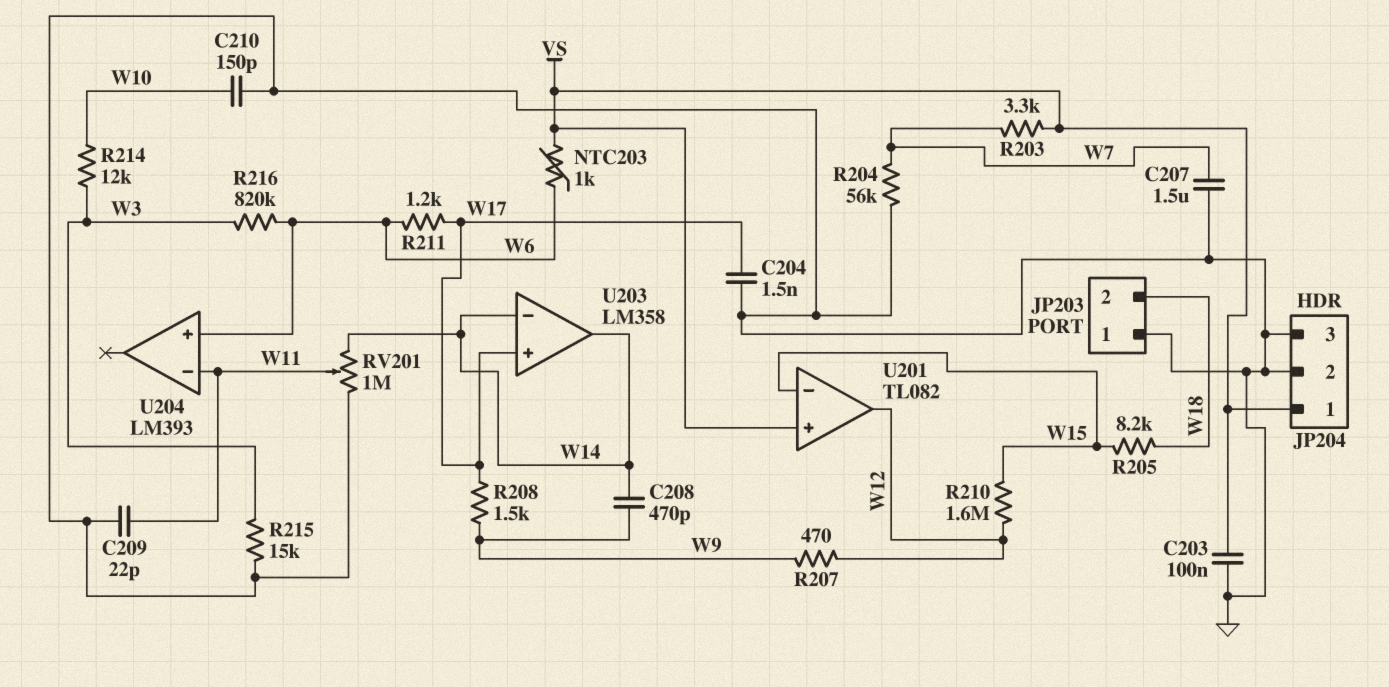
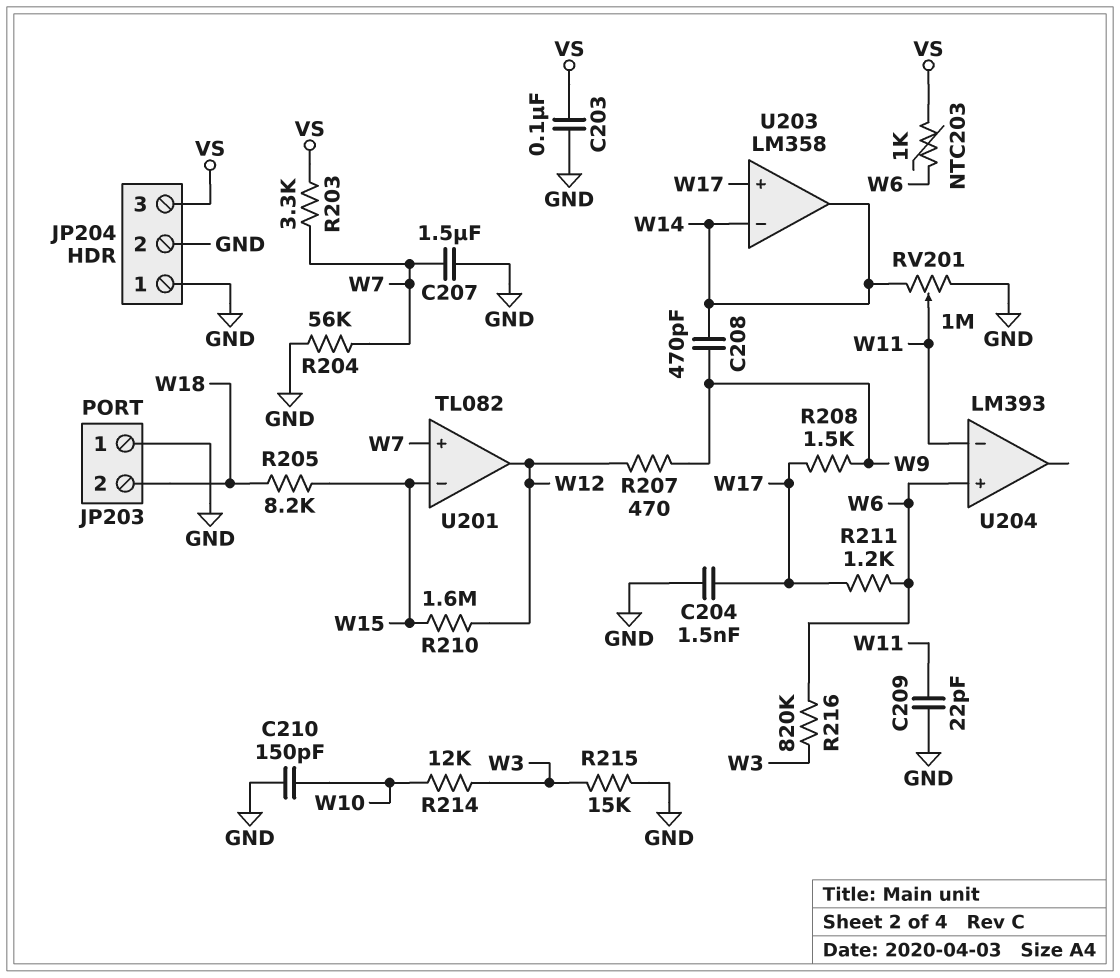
JP204 pin 1: VS -> GND
JP204 pin 3: GND -> VS
U201 pin in+: VS -> W7

